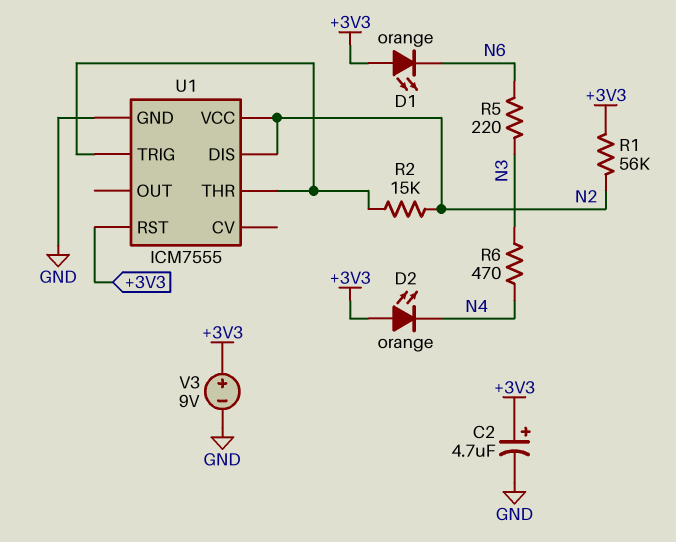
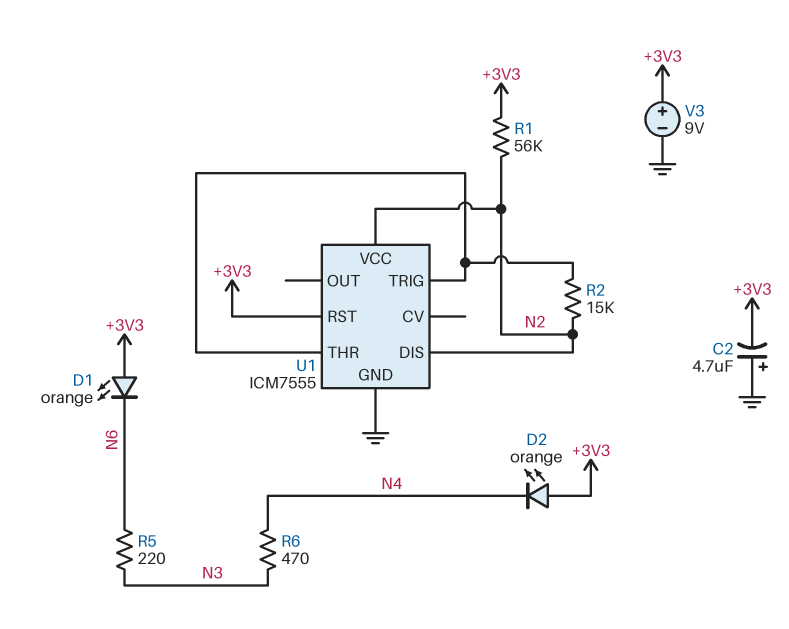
C2: 4.7uF (plus +3V3, minus GND) -> 4.7uF (plus GND, minus +3V3)

